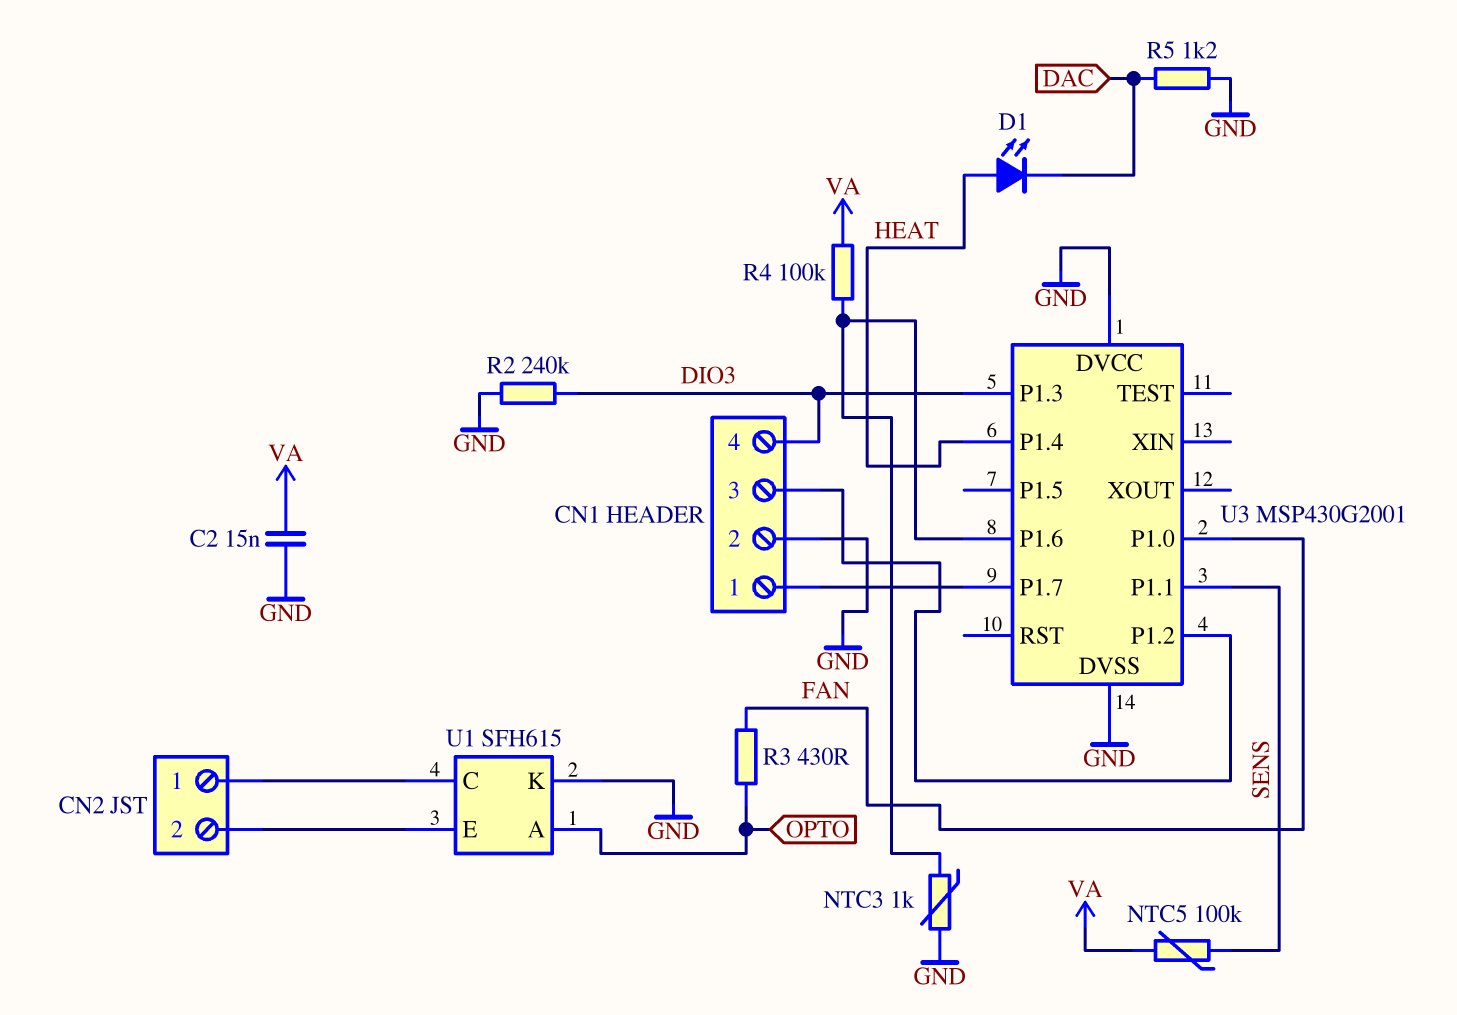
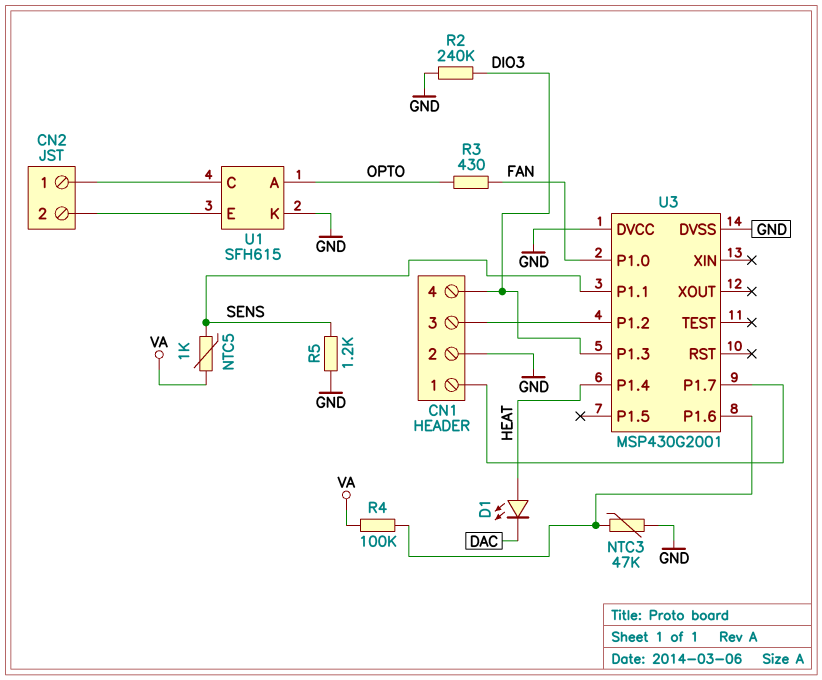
C2: 15nF (GND, VA) -> none
NTC3: 1k (GND, U3/P1.6) -> 47k (GND, U3/P1.6)
NTC5: 100k (SENS, VA) -> 1k (SENS, VA)
R5: 1.2k (DAC, GND) -> 1.2k (GND, SENS)

